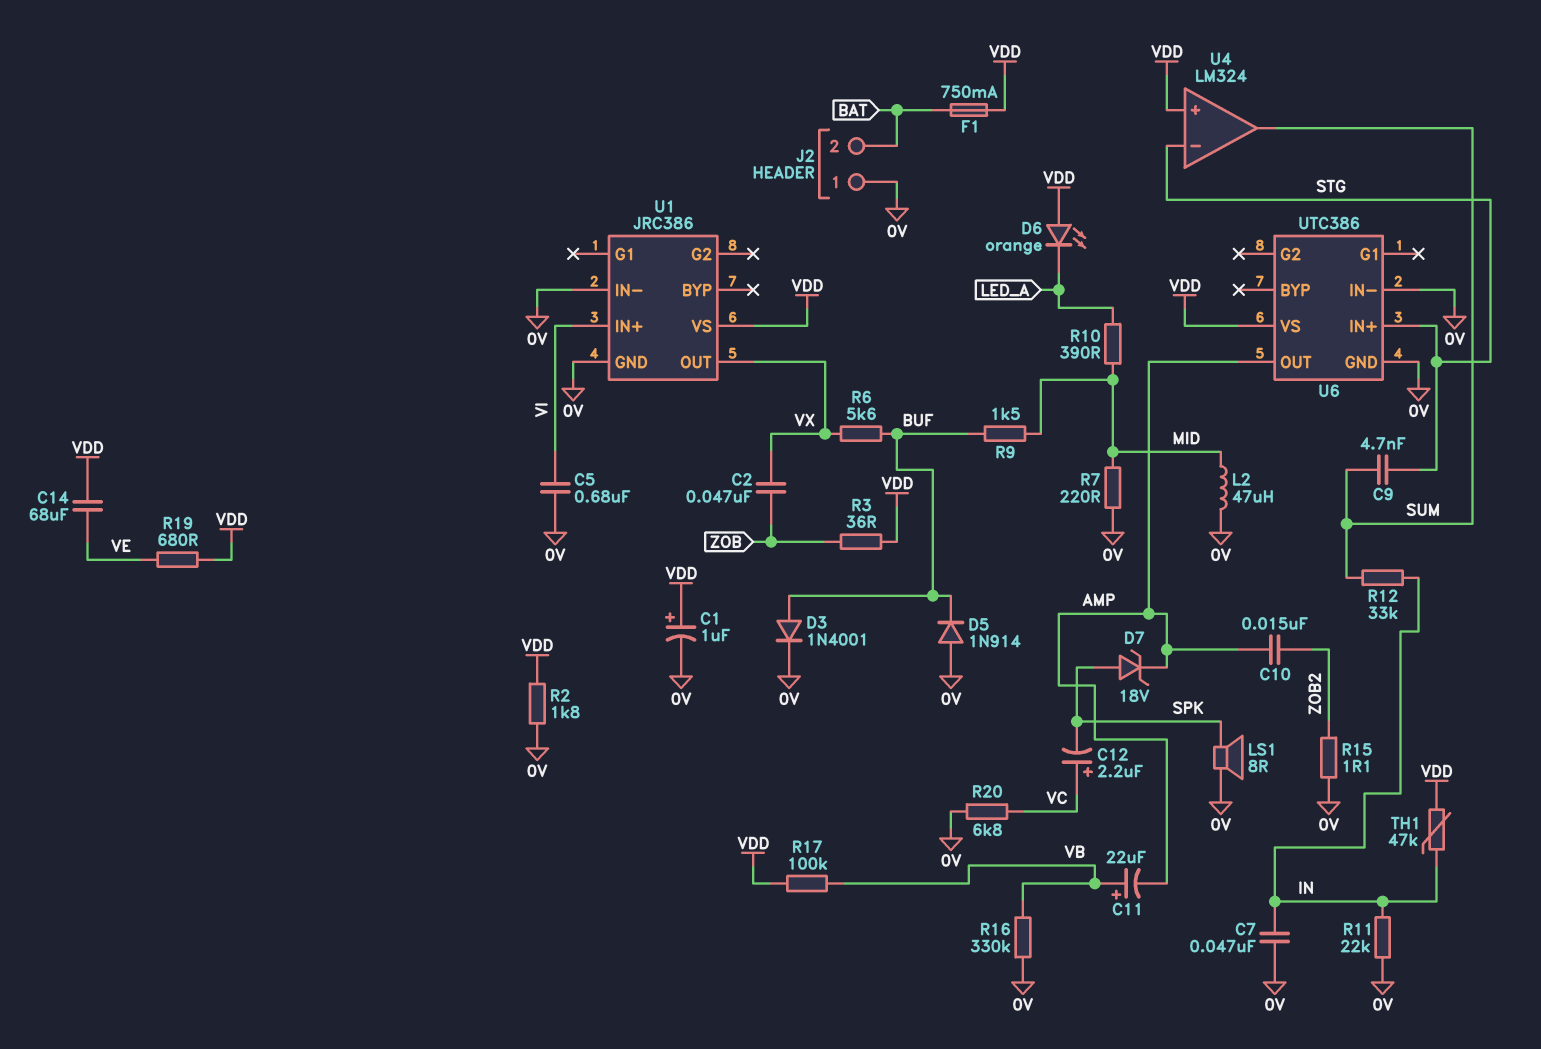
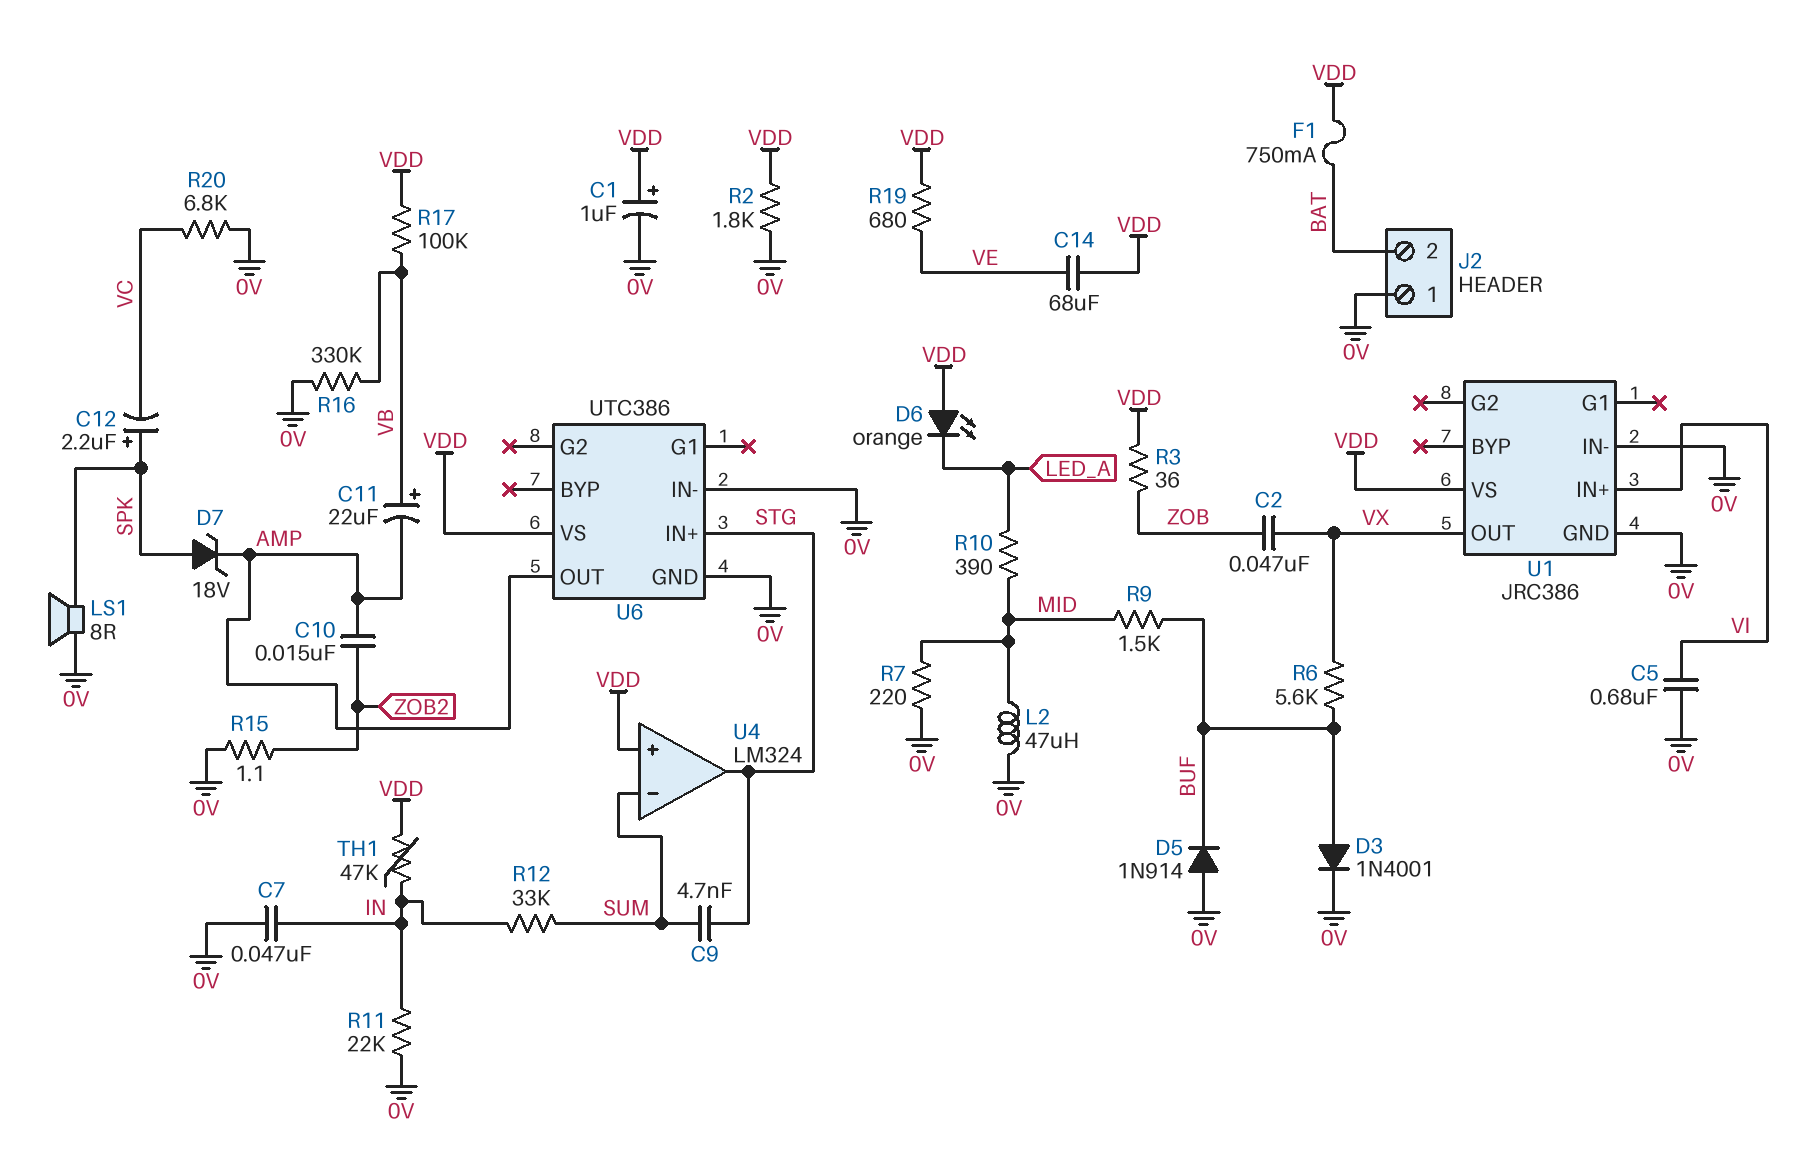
C12: 2.2uF (plus VC, minus SPK) -> 2.2uF (plus SPK, minus VC)
U4 pin in-: STG -> SUM
U4 pin out: SUM -> STG

